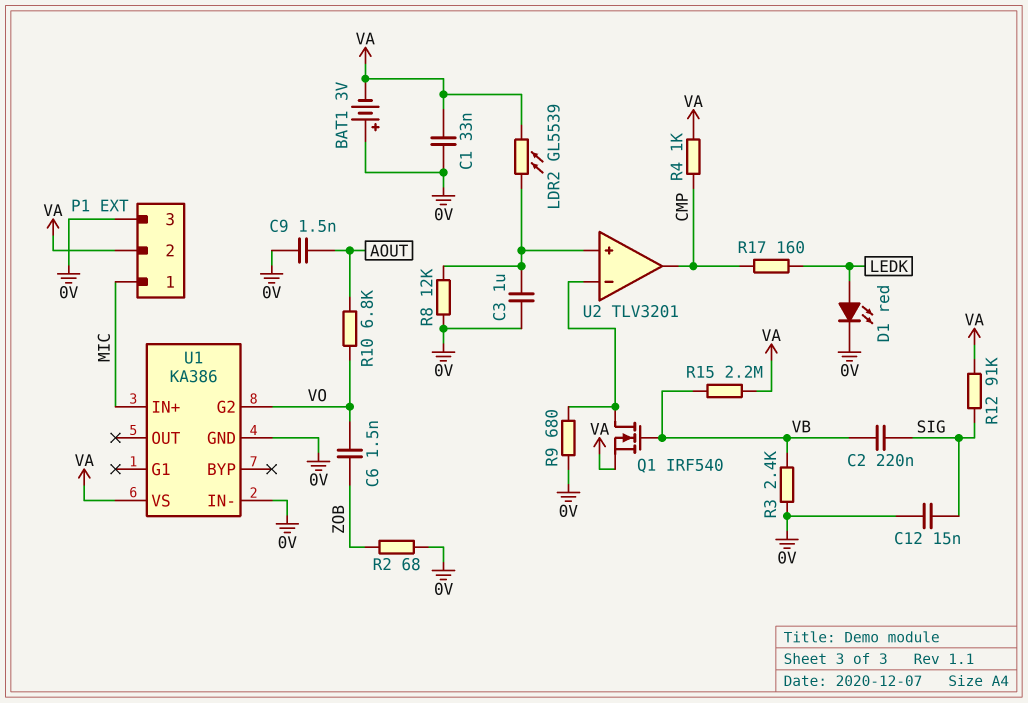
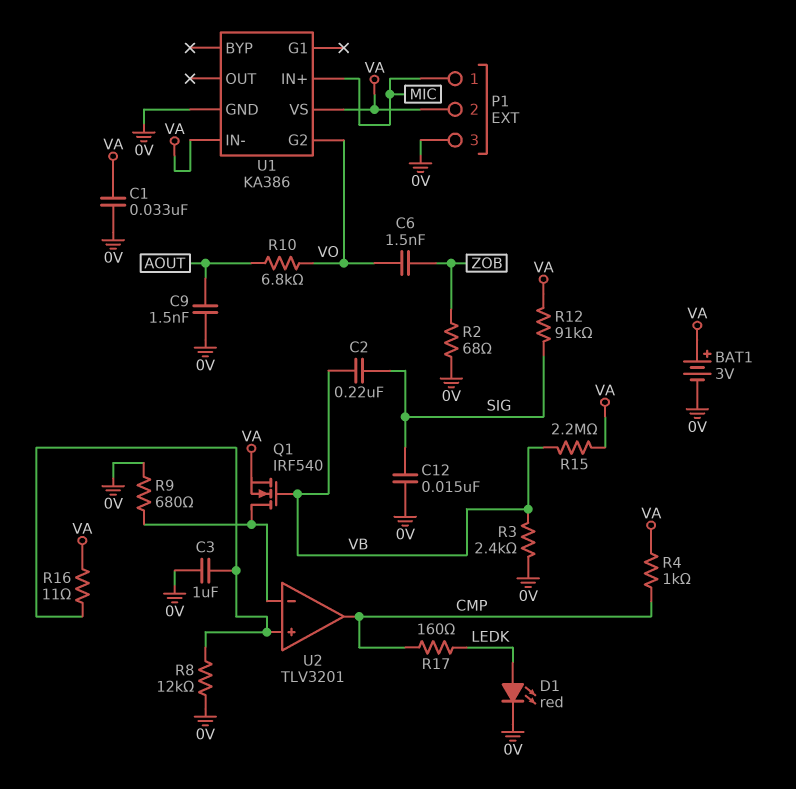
BAT1: 3V (plus 0V, minus VA) -> 3V (plus VA, minus 0V)
LDR2: GL5539 (U2/in+, VA) -> none
R16: none -> 11 (U2/in+, VA)
U1 pin IN-: 0V -> VA

